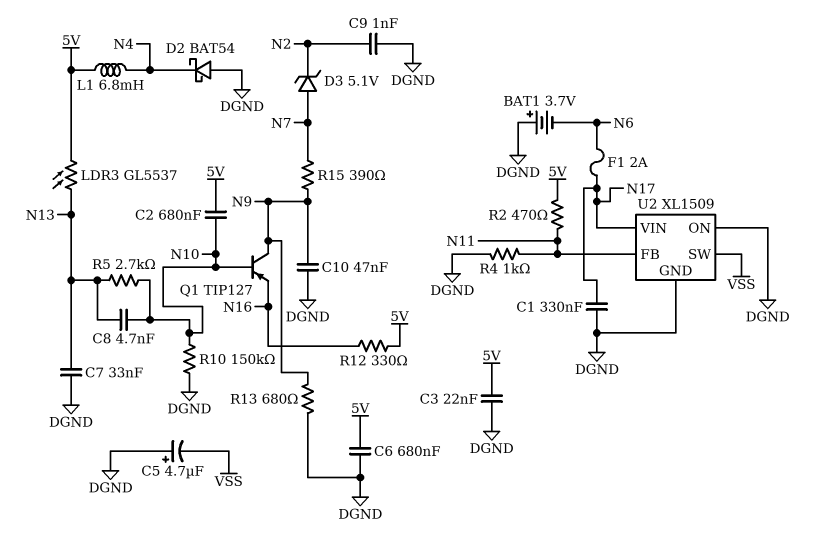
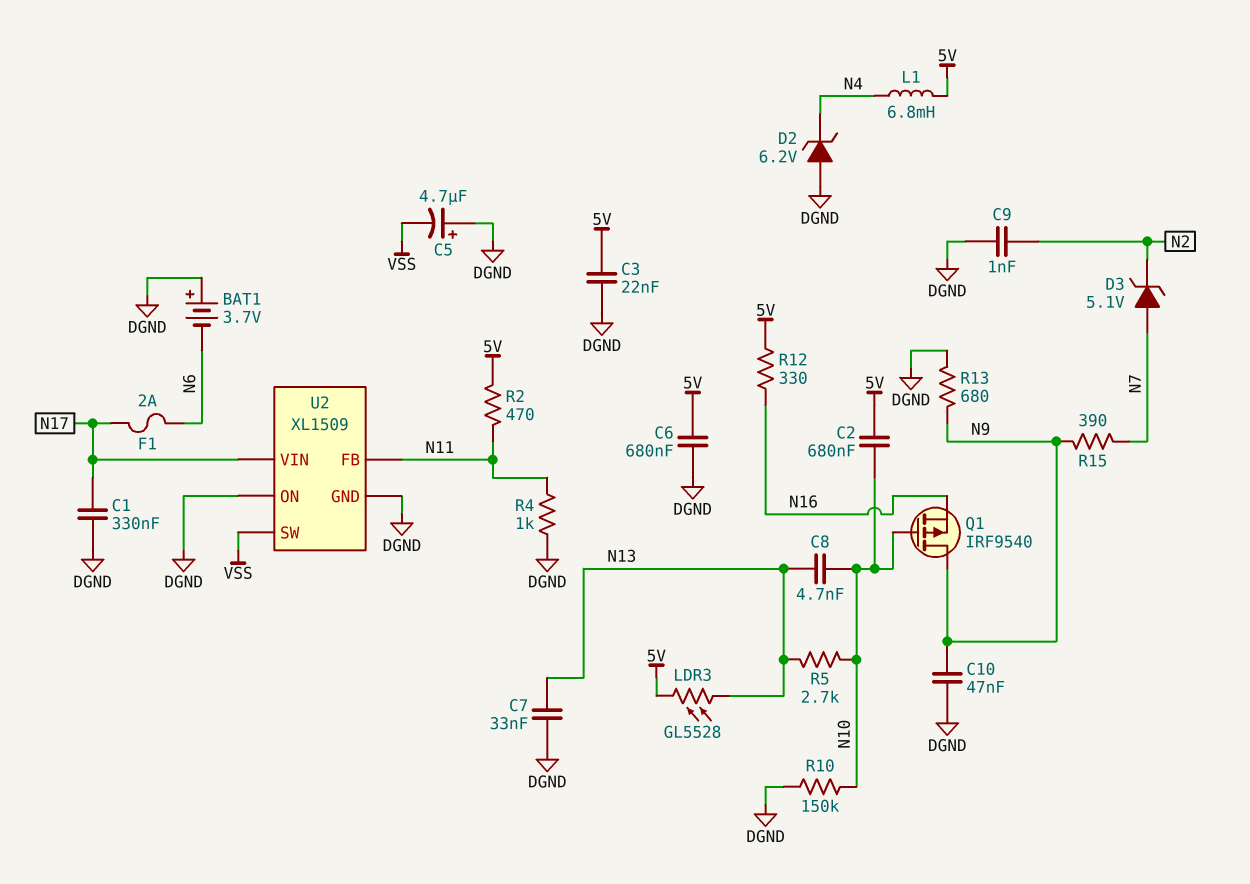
D2: schottky BAT54 (A DGND, K N4) -> zener 6.2V (A DGND, K N4)
LDR3: GL5537 (5V, N13) -> GL5528 (5V, N13)
Q1: PNP TIP127 (B N10, C N9, E N16) -> PMOS IRF9540 (G N10, D N9, S N16)

